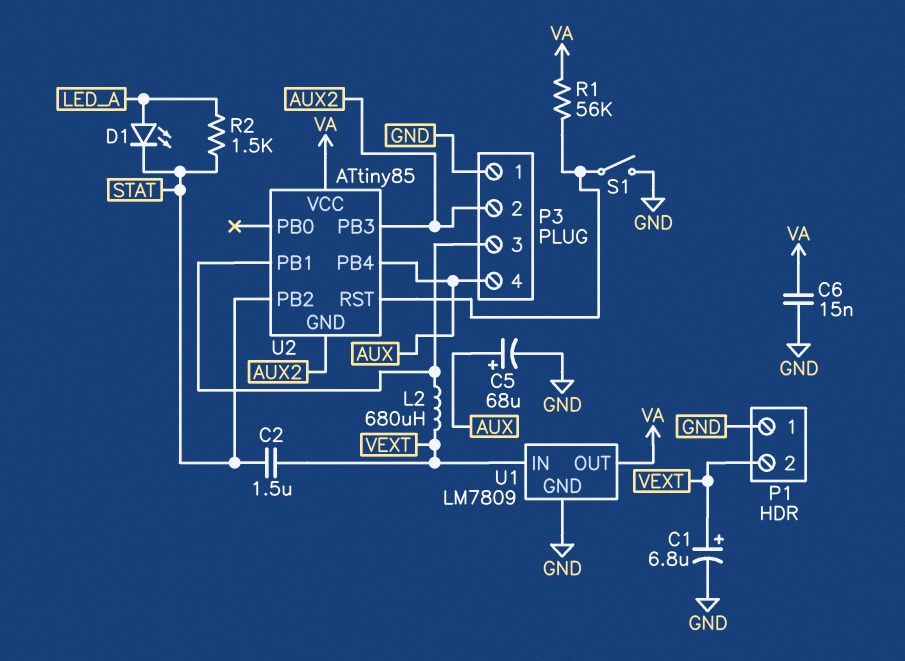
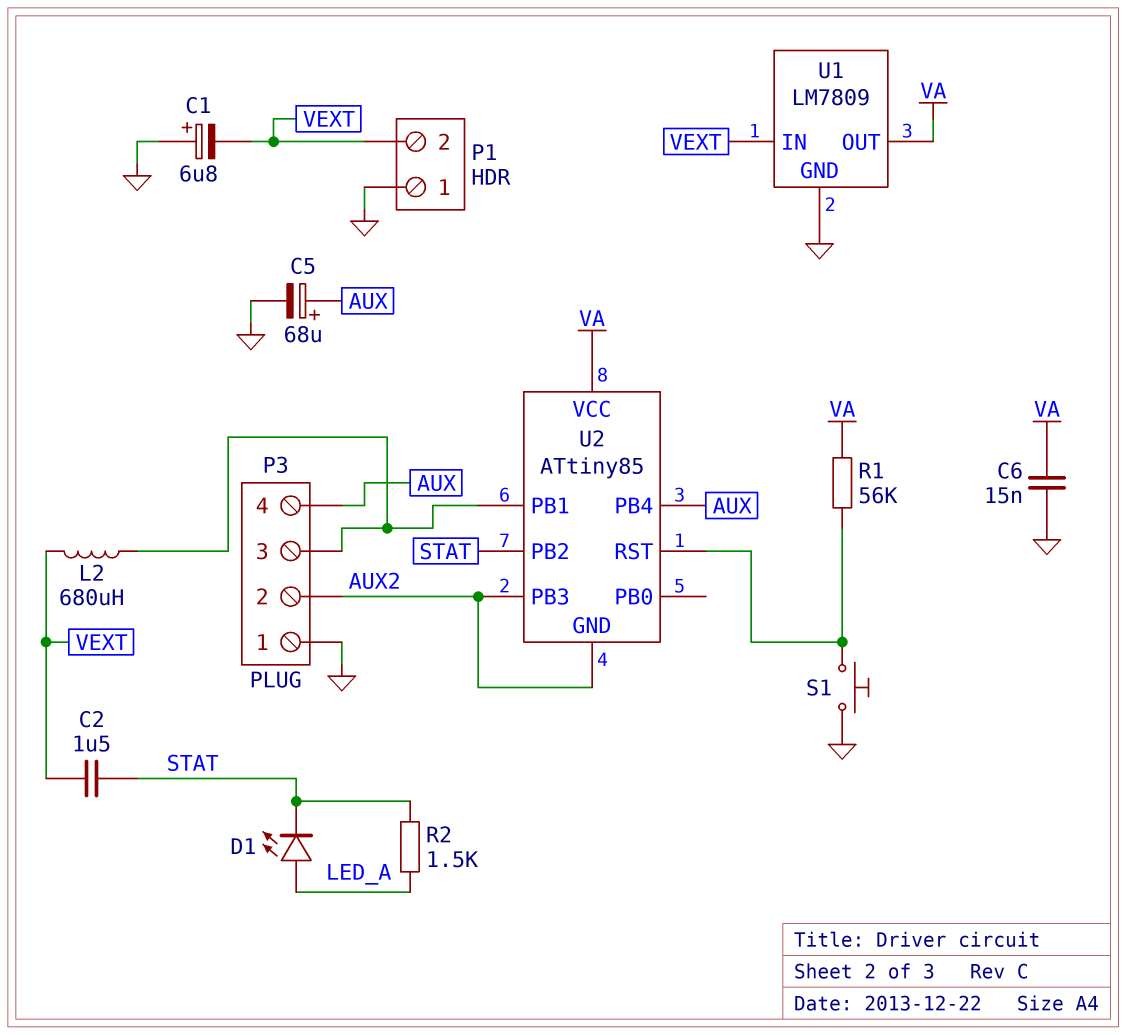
C1: 6.8uF (plus VEXT, minus GND) -> 6.8uF (plus GND, minus VEXT)
S1: switch (GND, U2/RST) -> button (GND, U2/RST)

